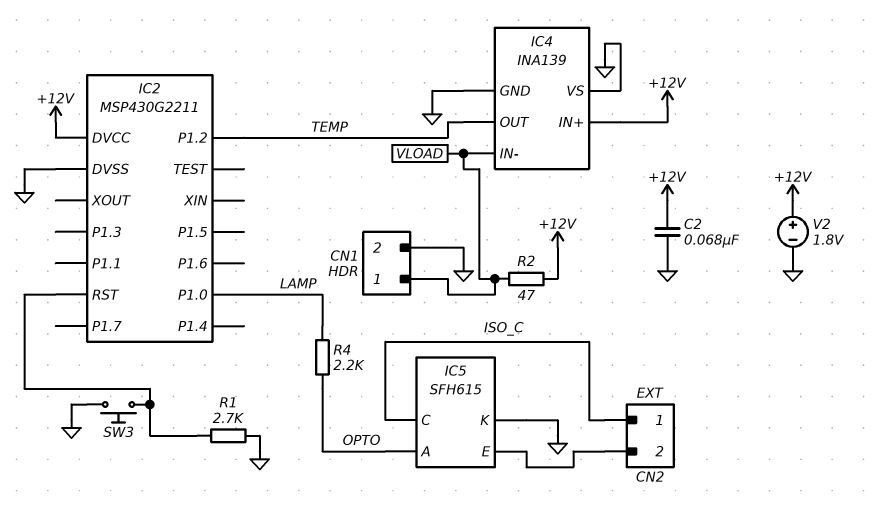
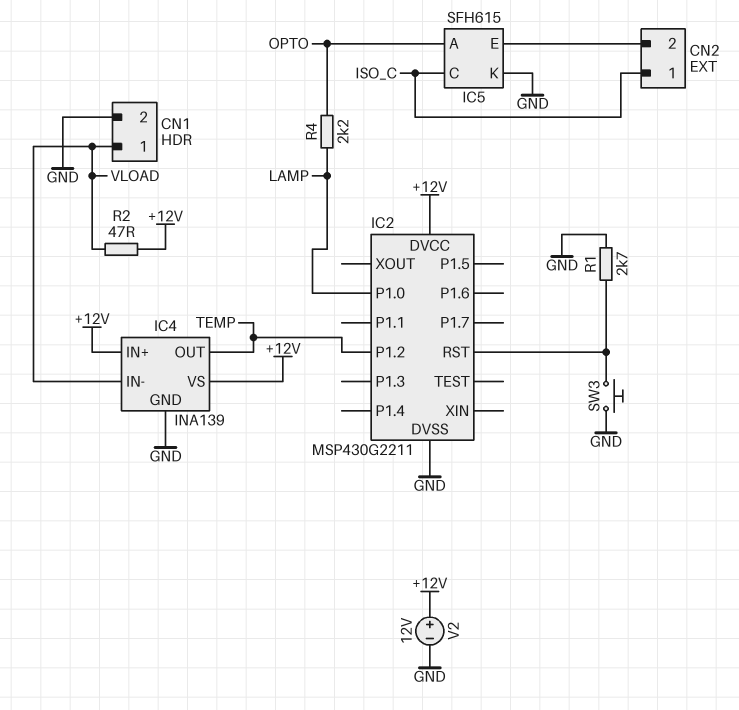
C2: 68nF (+12V, GND) -> none
IC4 pin VS: GND -> +12V
V2: 1.8V (plus +12V, minus GND) -> 12V (plus +12V, minus GND)

